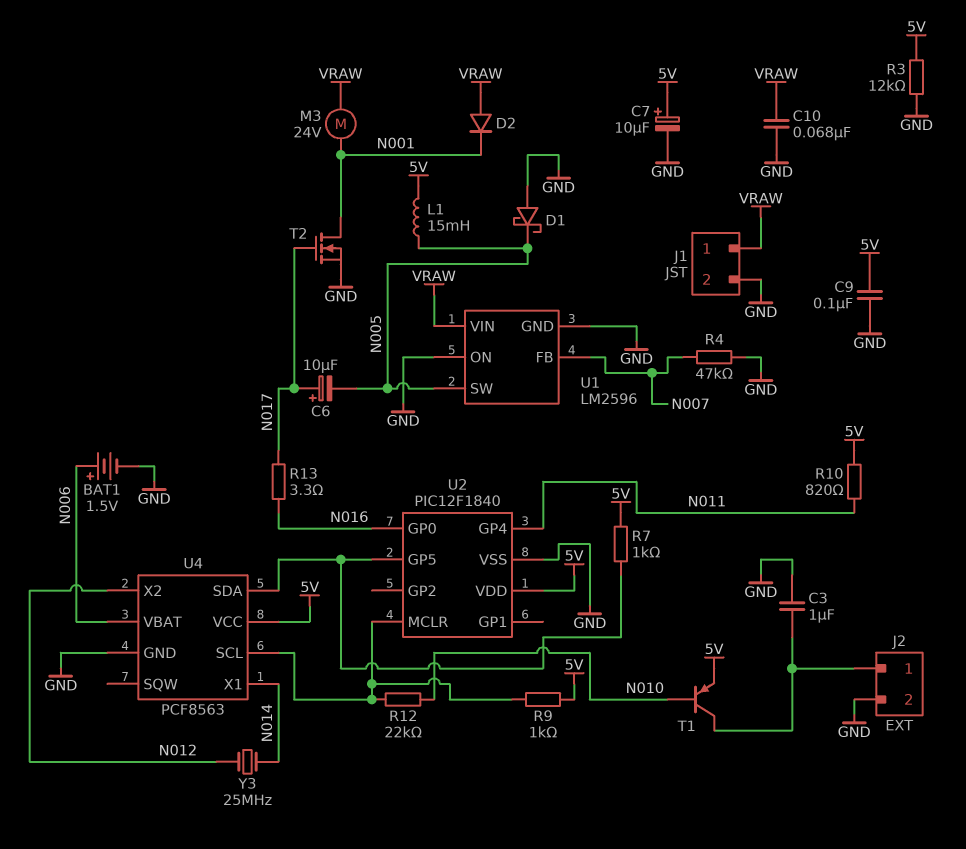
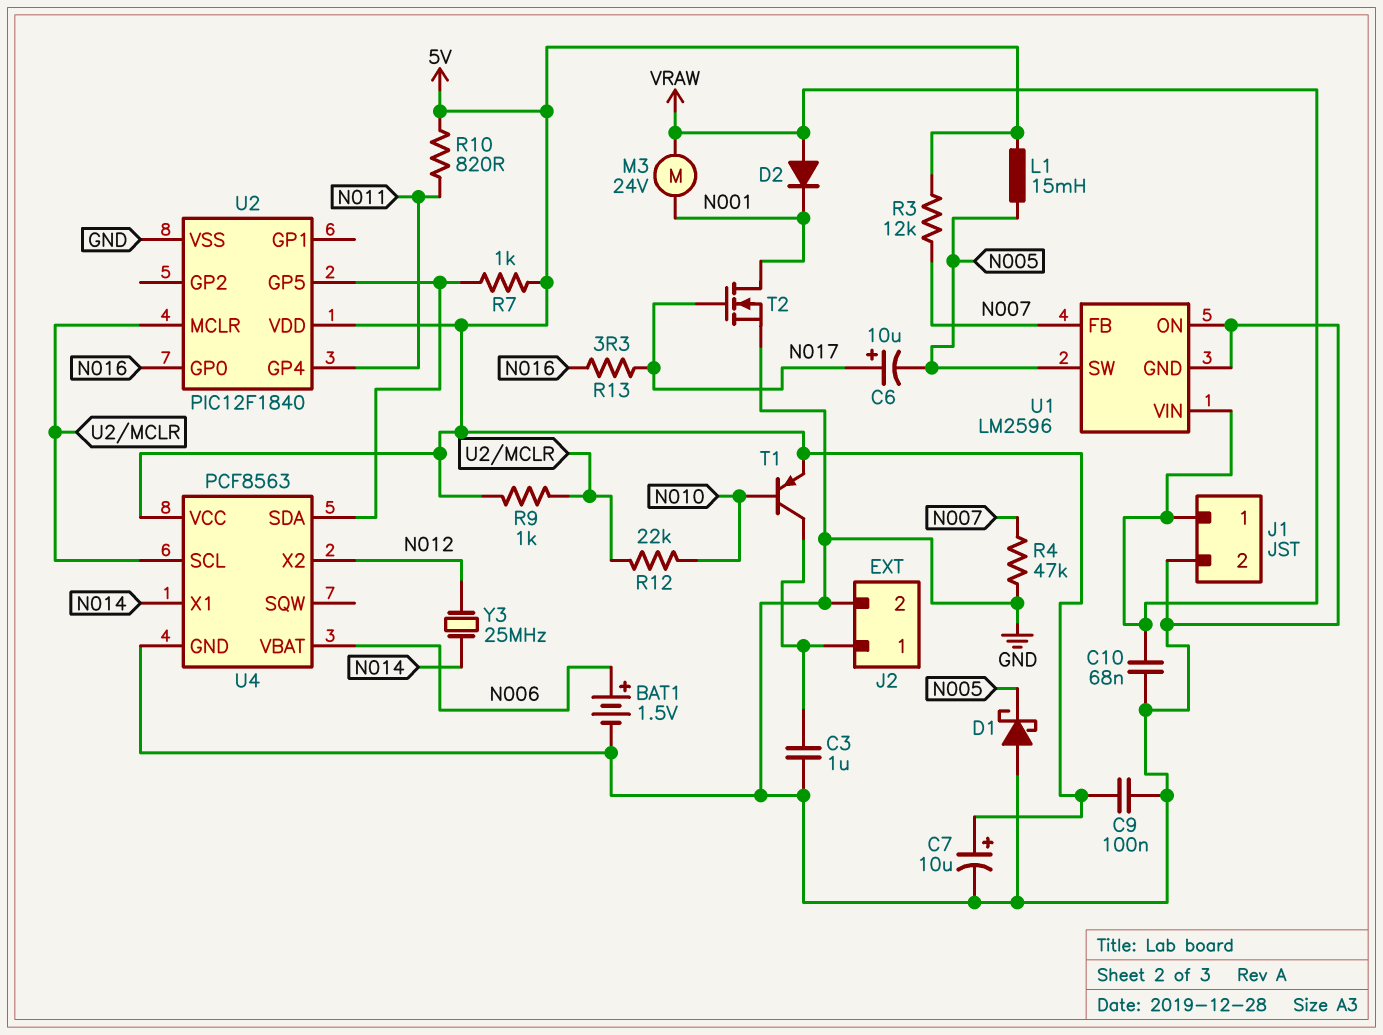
R3: 12k (5V, GND) -> 12k (5V, N007)

